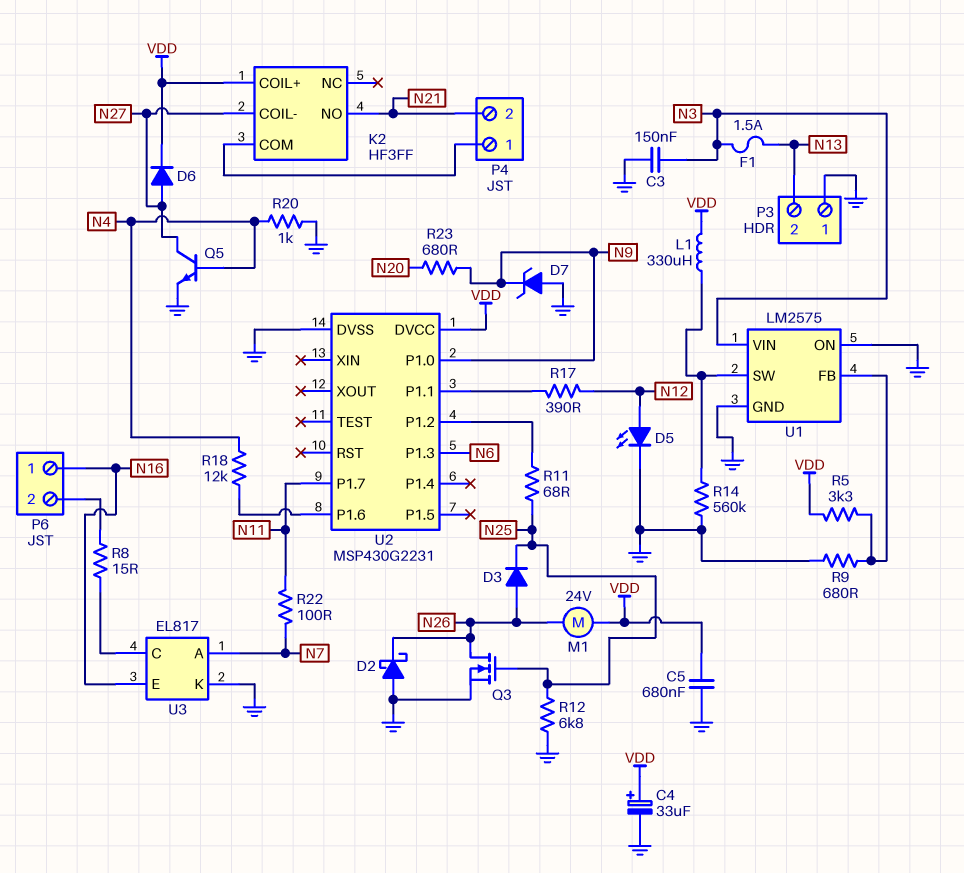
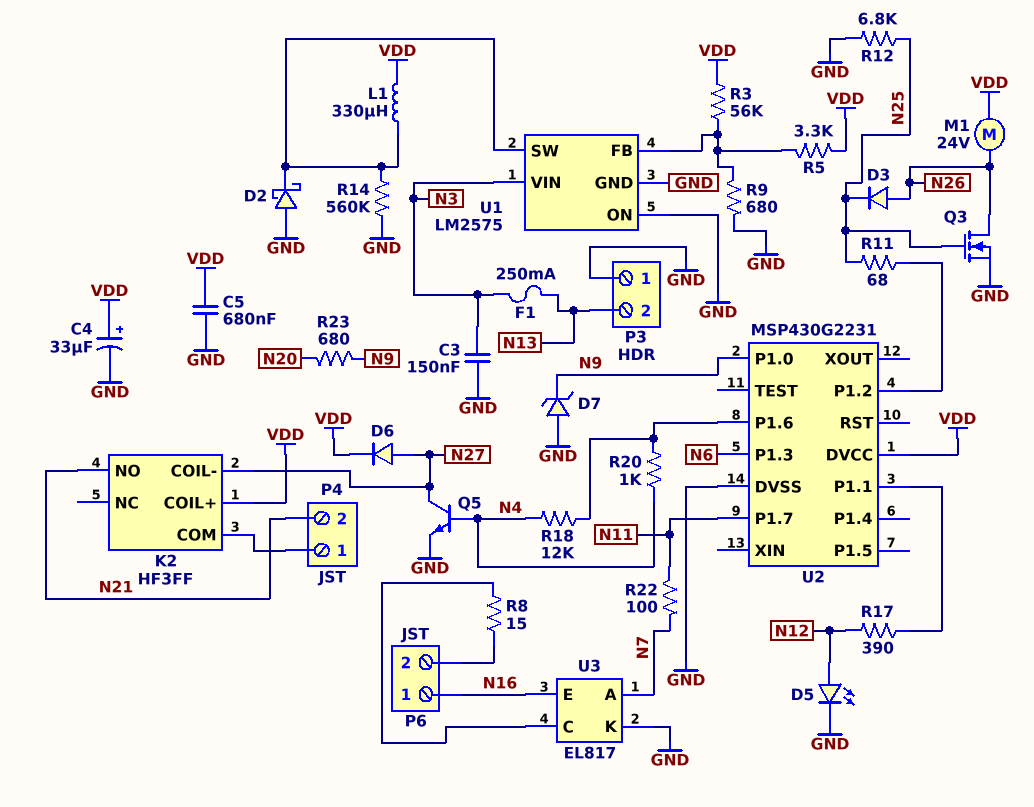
D2: schottky (A GND, K N26) -> schottky (A GND, K U1/SW)
F1: 1.5A (N3, N13) -> 250mA (N3, N13)
R3: none -> 56k (U1/FB, VDD)
R20: 1k (GND, N4) -> 1k (N4, U2/P1.6)

